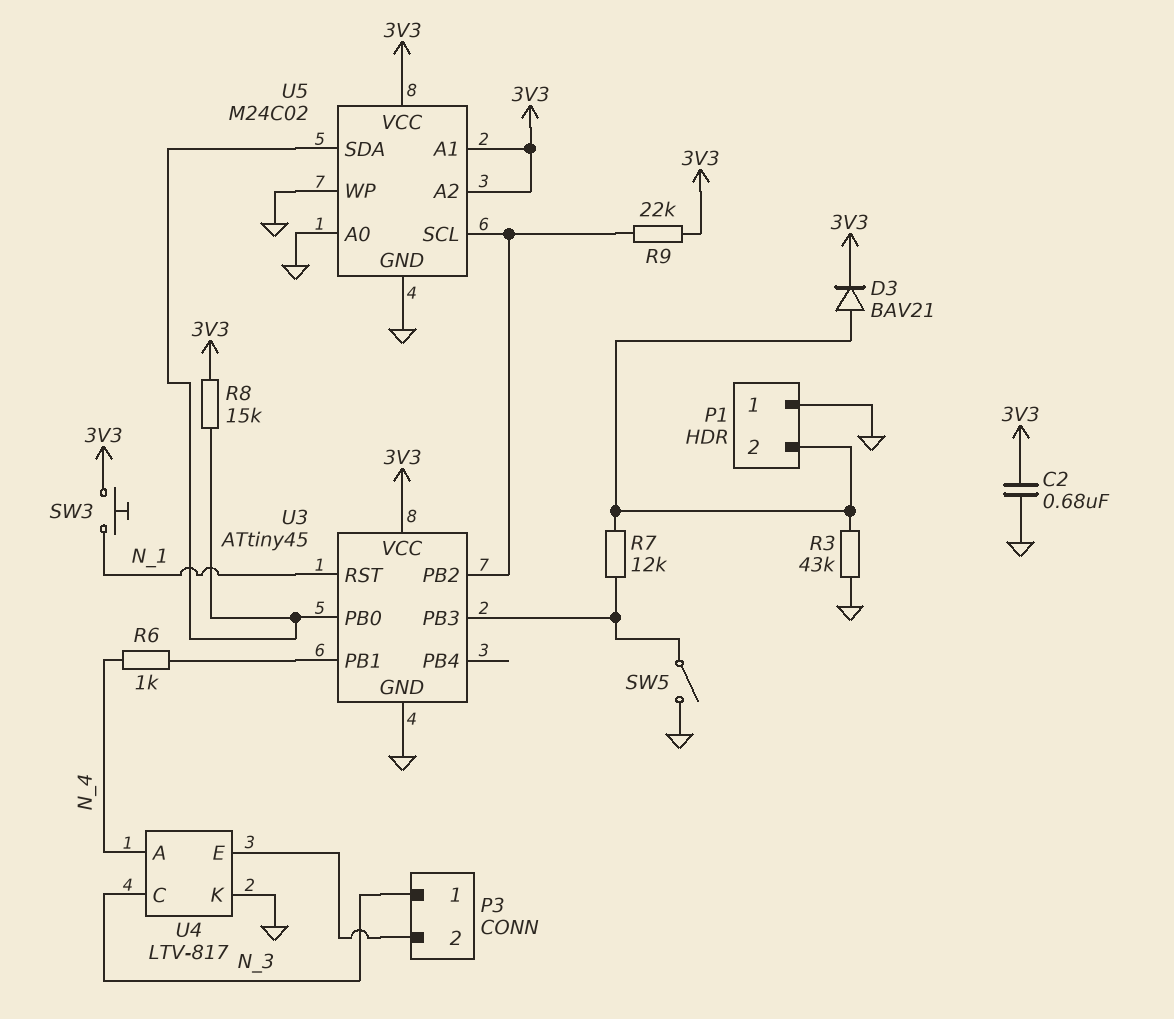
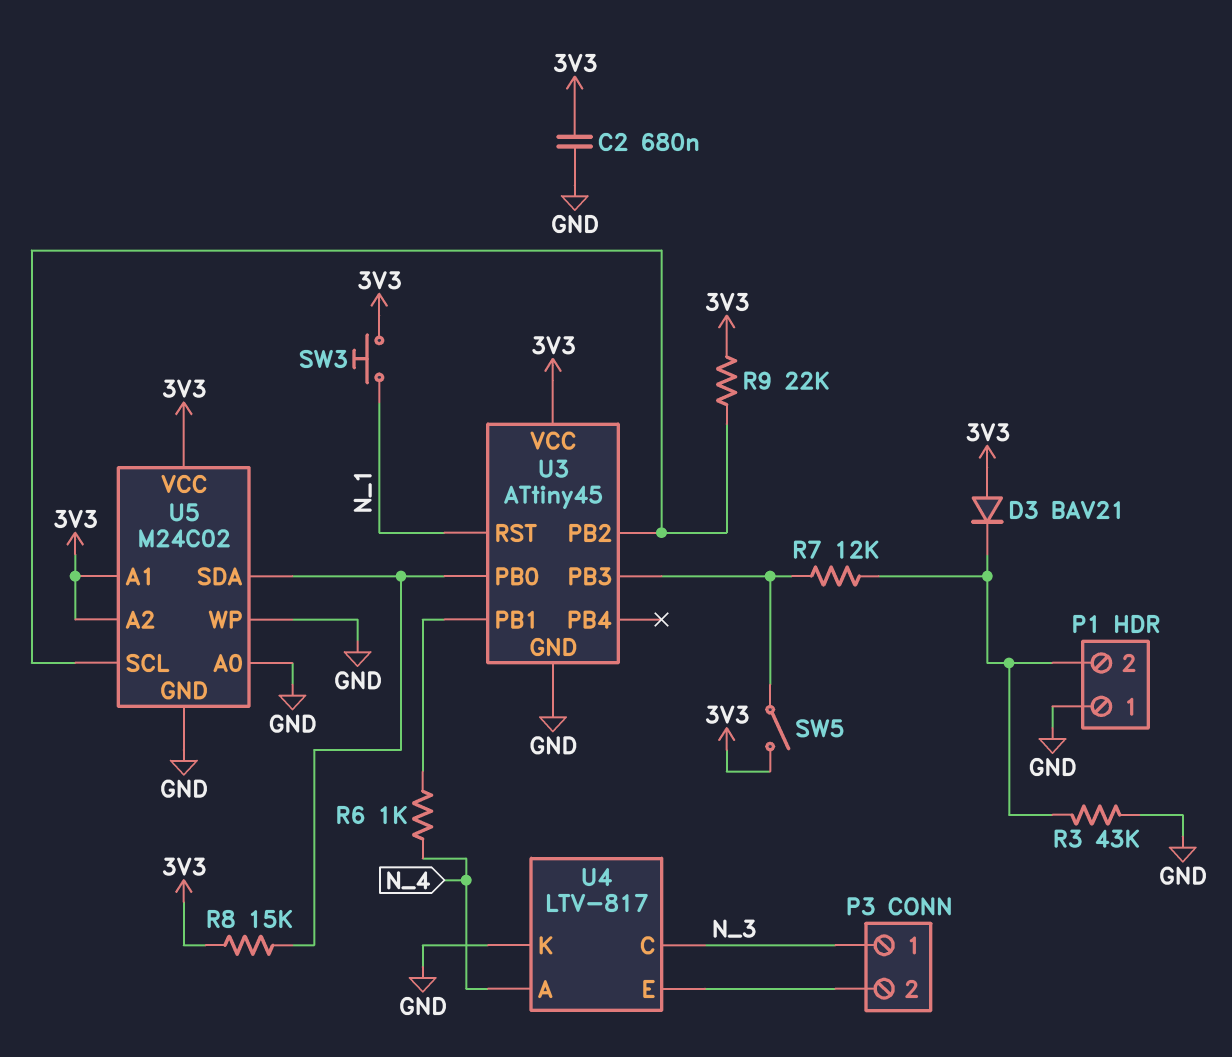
D3: diode BAV21 (A P1/2, K 3V3) -> diode BAV21 (A 3V3, K P1/2)
SW5: switch (GND, U3/PB3) -> switch (3V3, U3/PB3)

